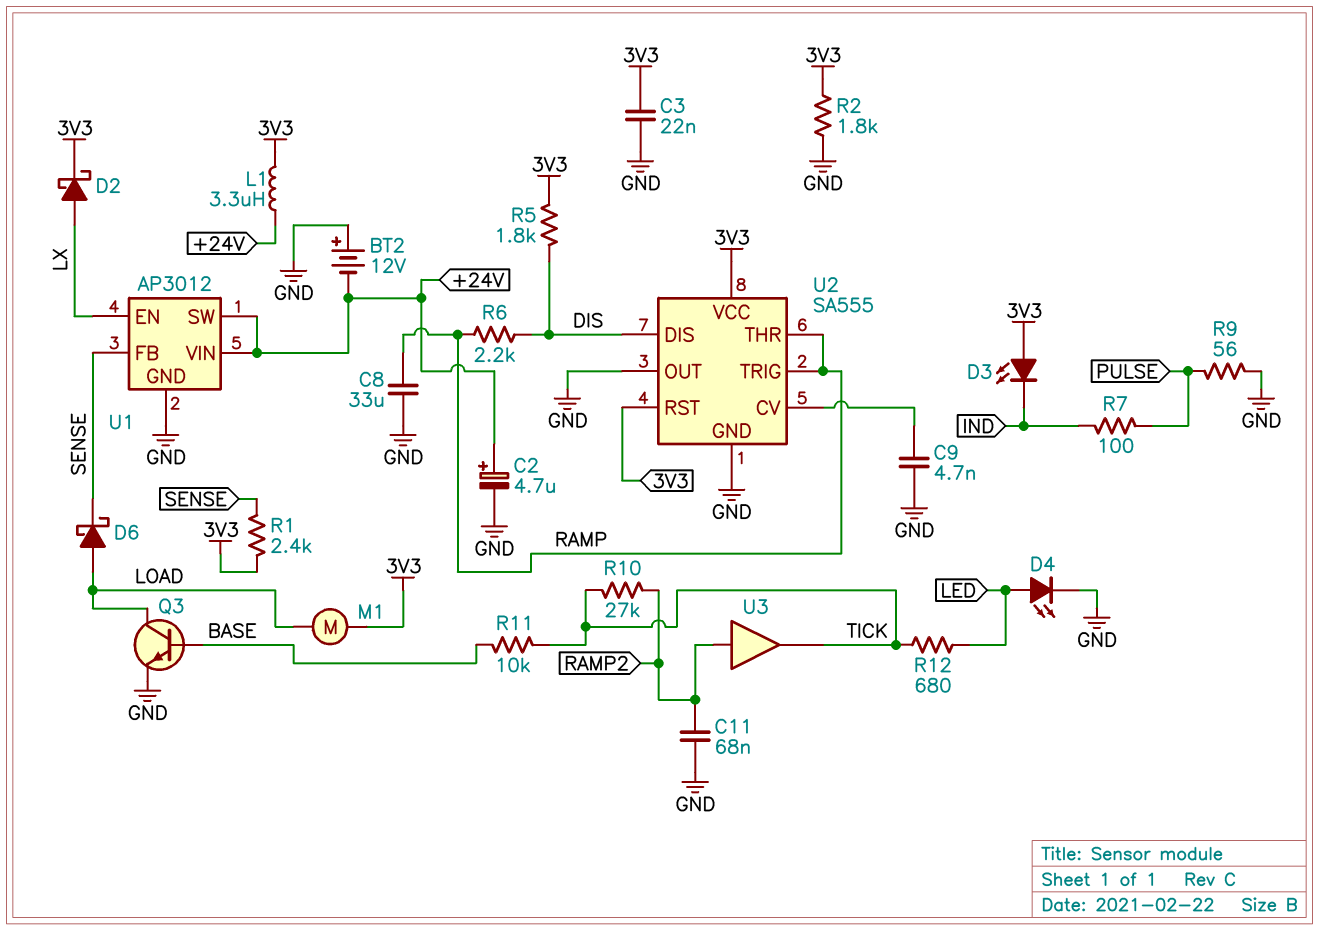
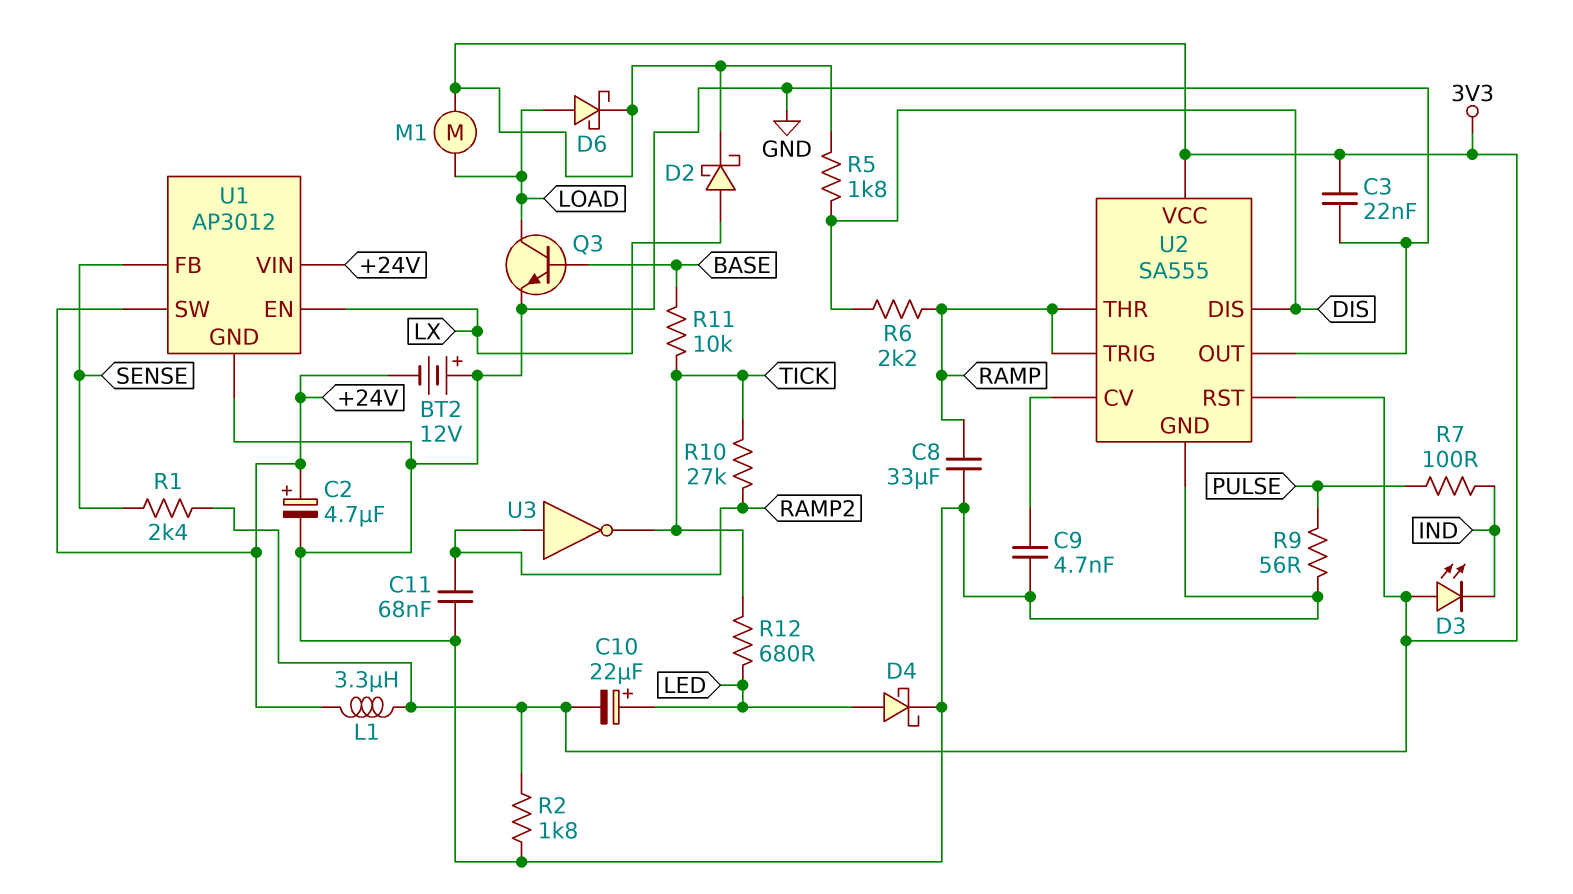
C10: none -> 22uF (plus LED, minus 3V3)
D4: LED (A LED, K GND) -> schottky (A LED, K GND)
D6: schottky (A LOAD, K SENSE) -> schottky (A LOAD, K 3V3)
U3: buffer (in RAMP2, out TICK) -> NOT (in RAMP2, out TICK)

